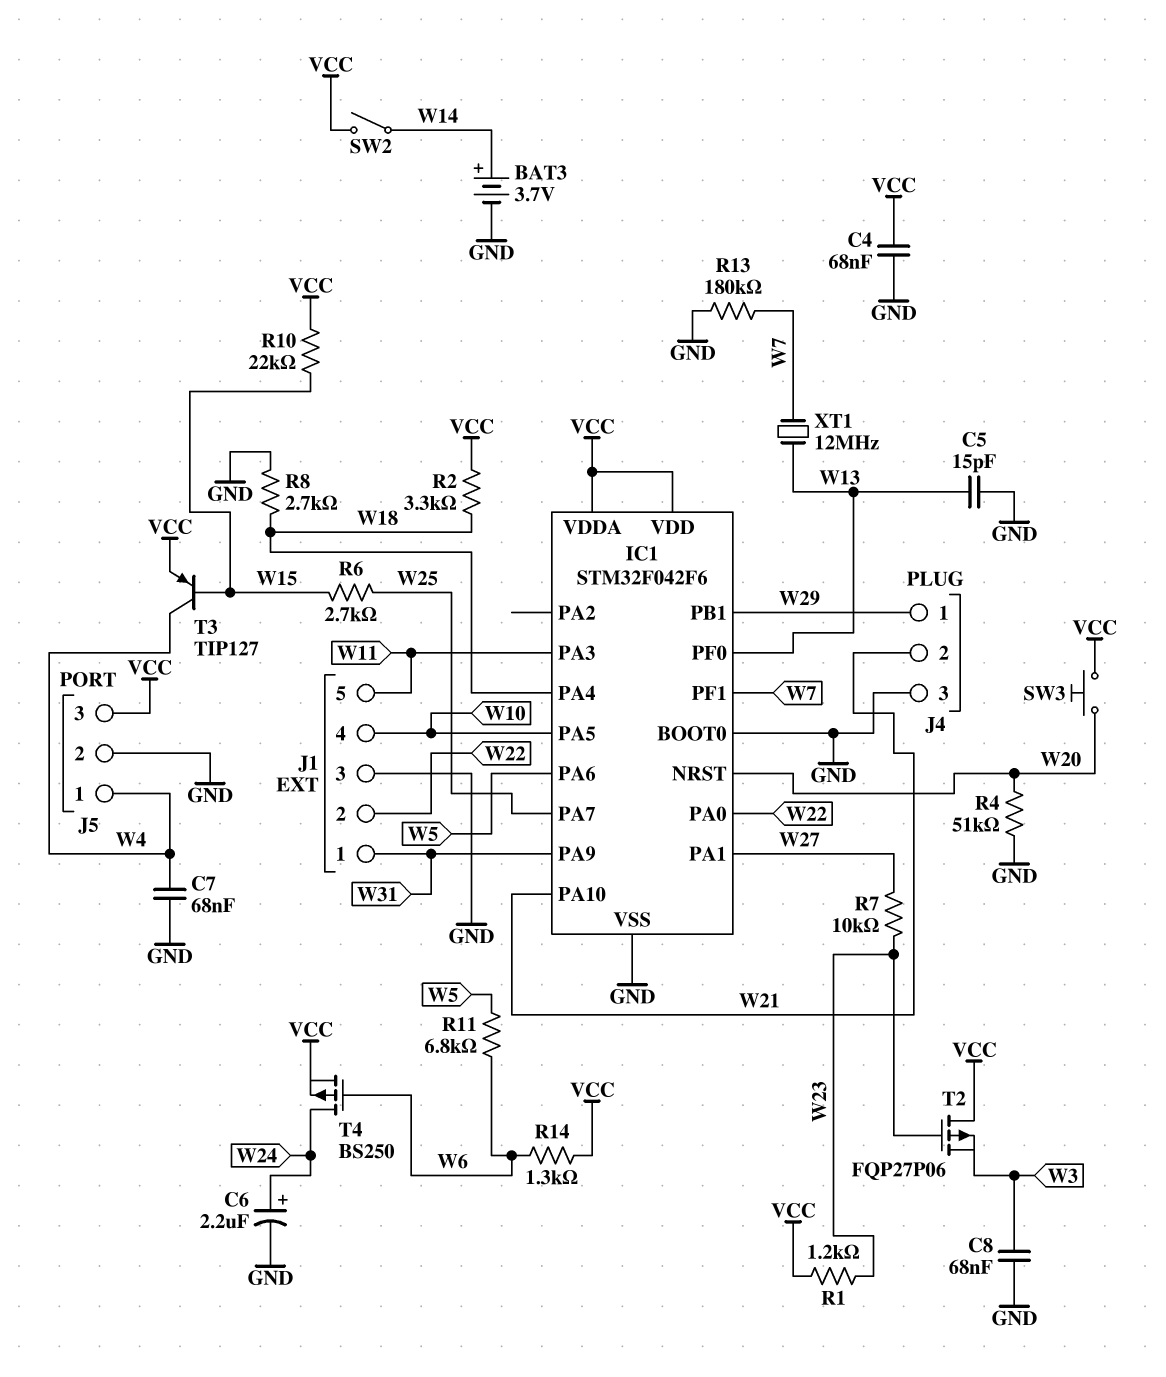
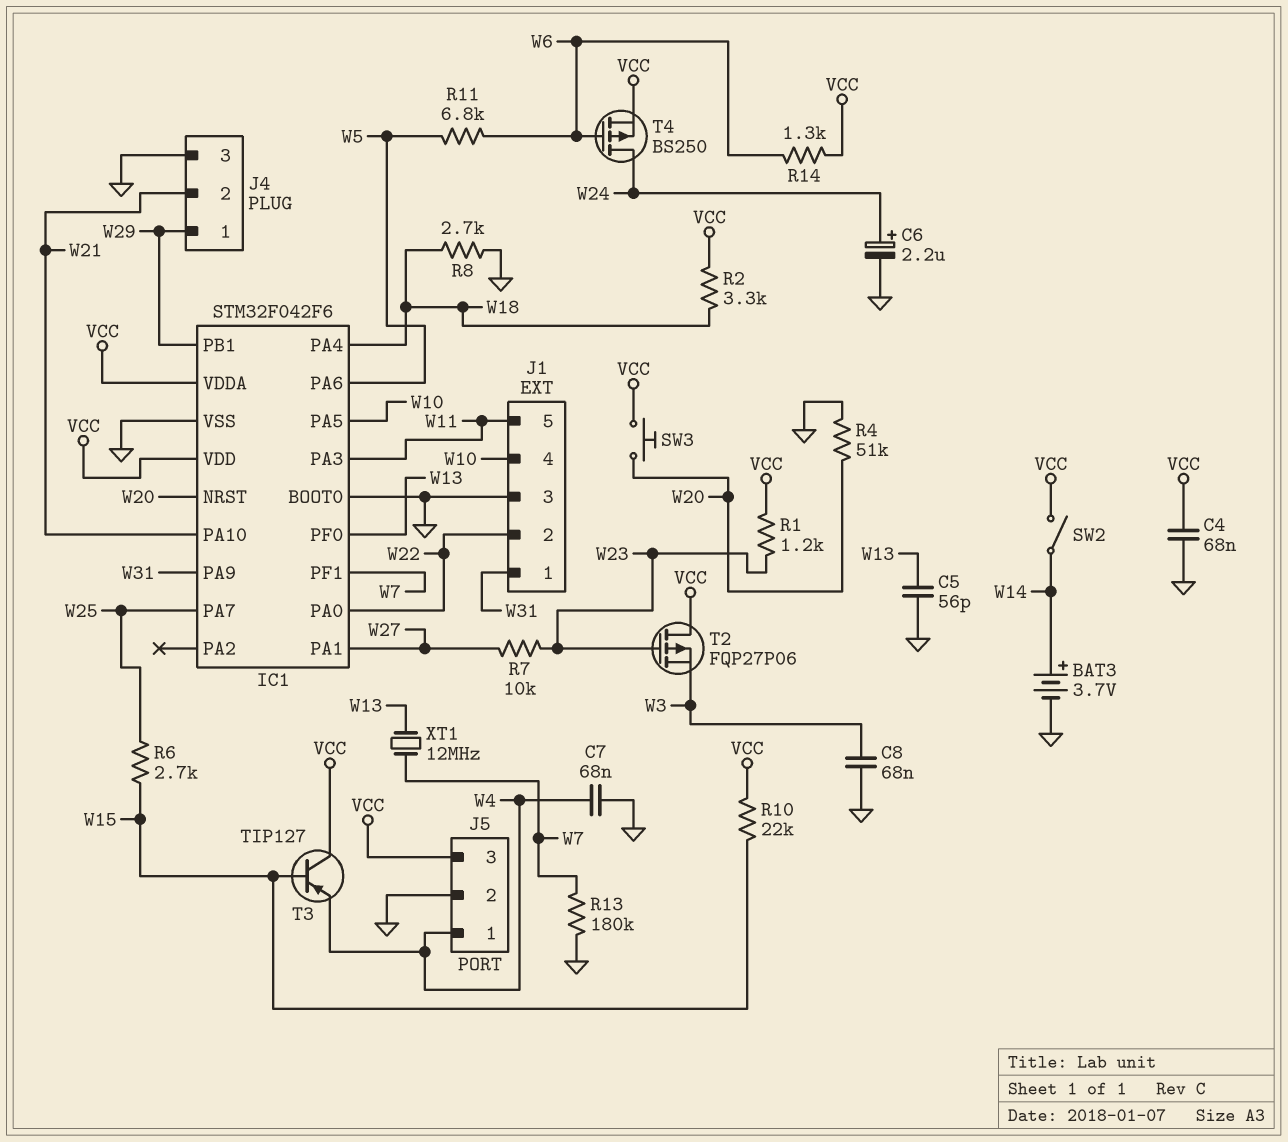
C5: 15pF (GND, W13) -> 56pF (GND, W13)
T3: PNP TIP127 (B W15, C W4, E VCC) -> PNP TIP127 (B W15, C VCC, E W4)

